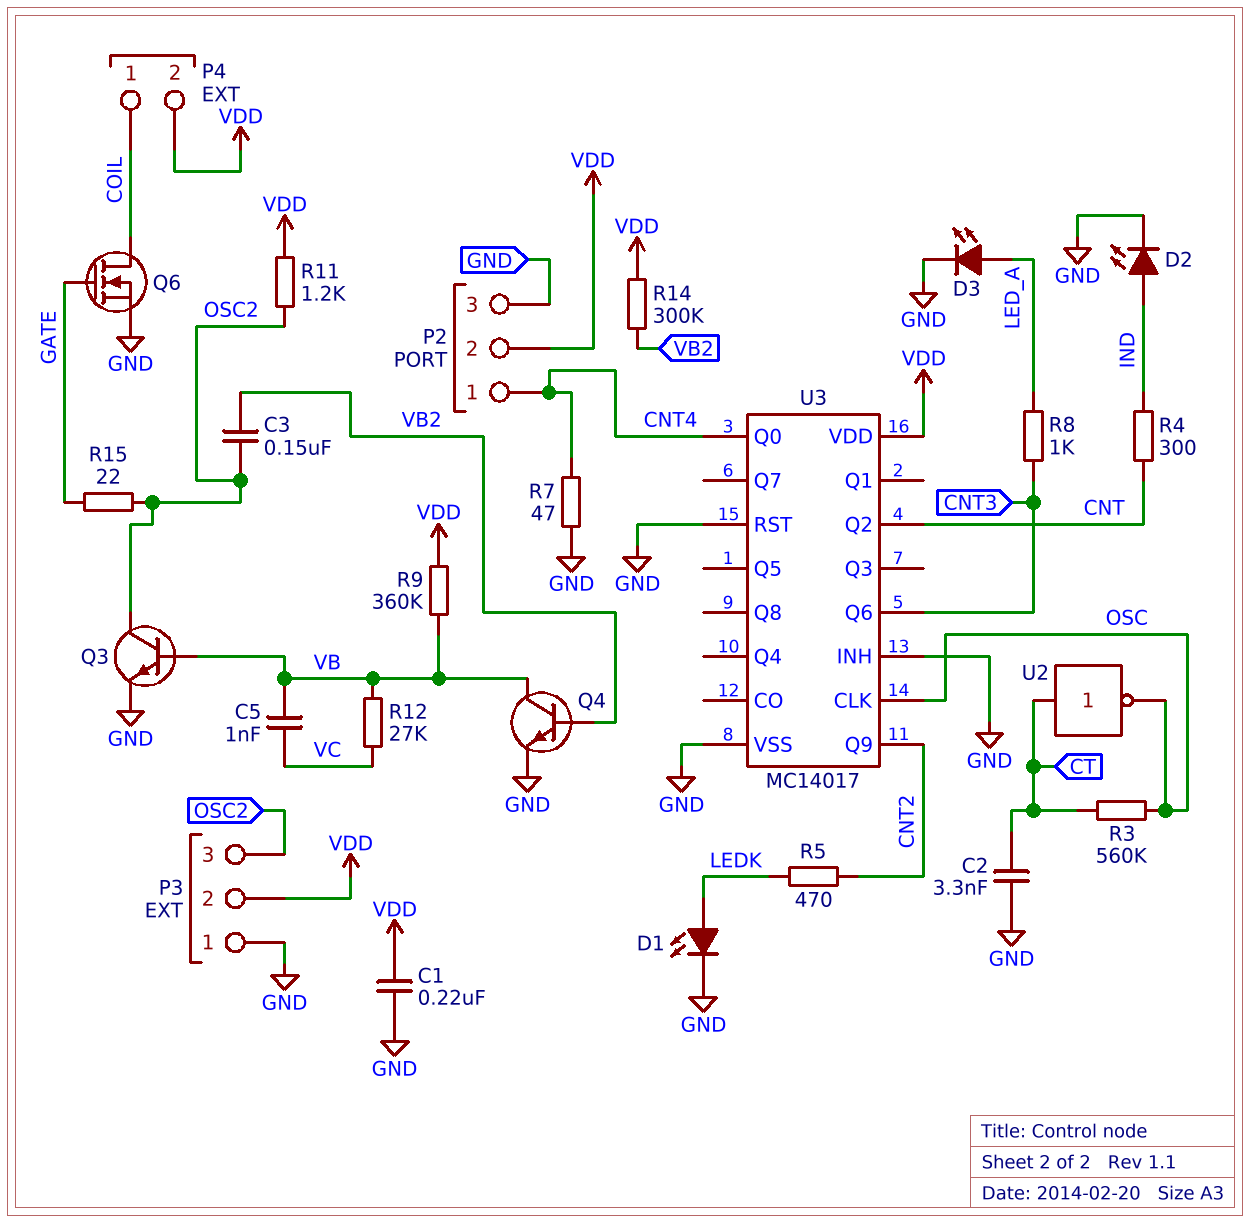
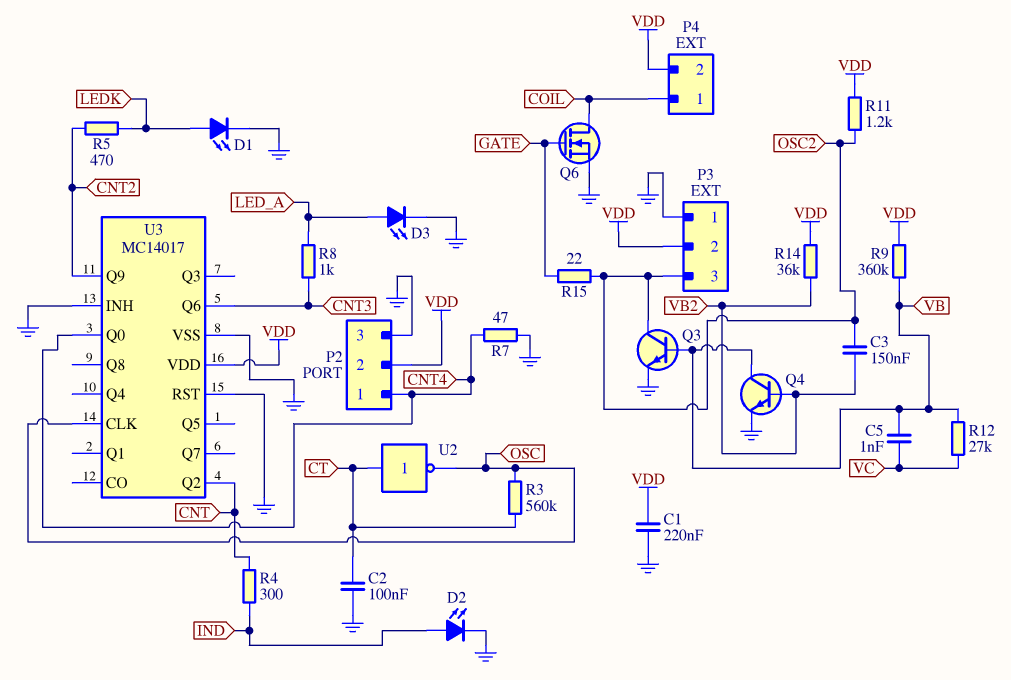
C2: 3.3nF (CT, GND) -> 100nF (CT, GND)
R14: 300k (VB2, VDD) -> 36k (VB2, VDD)

